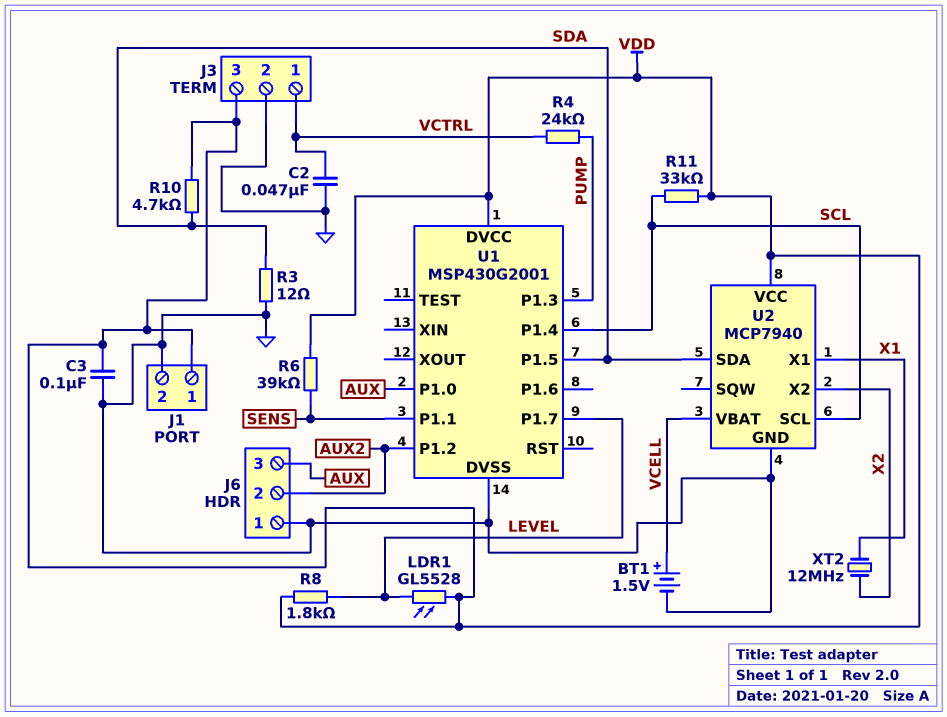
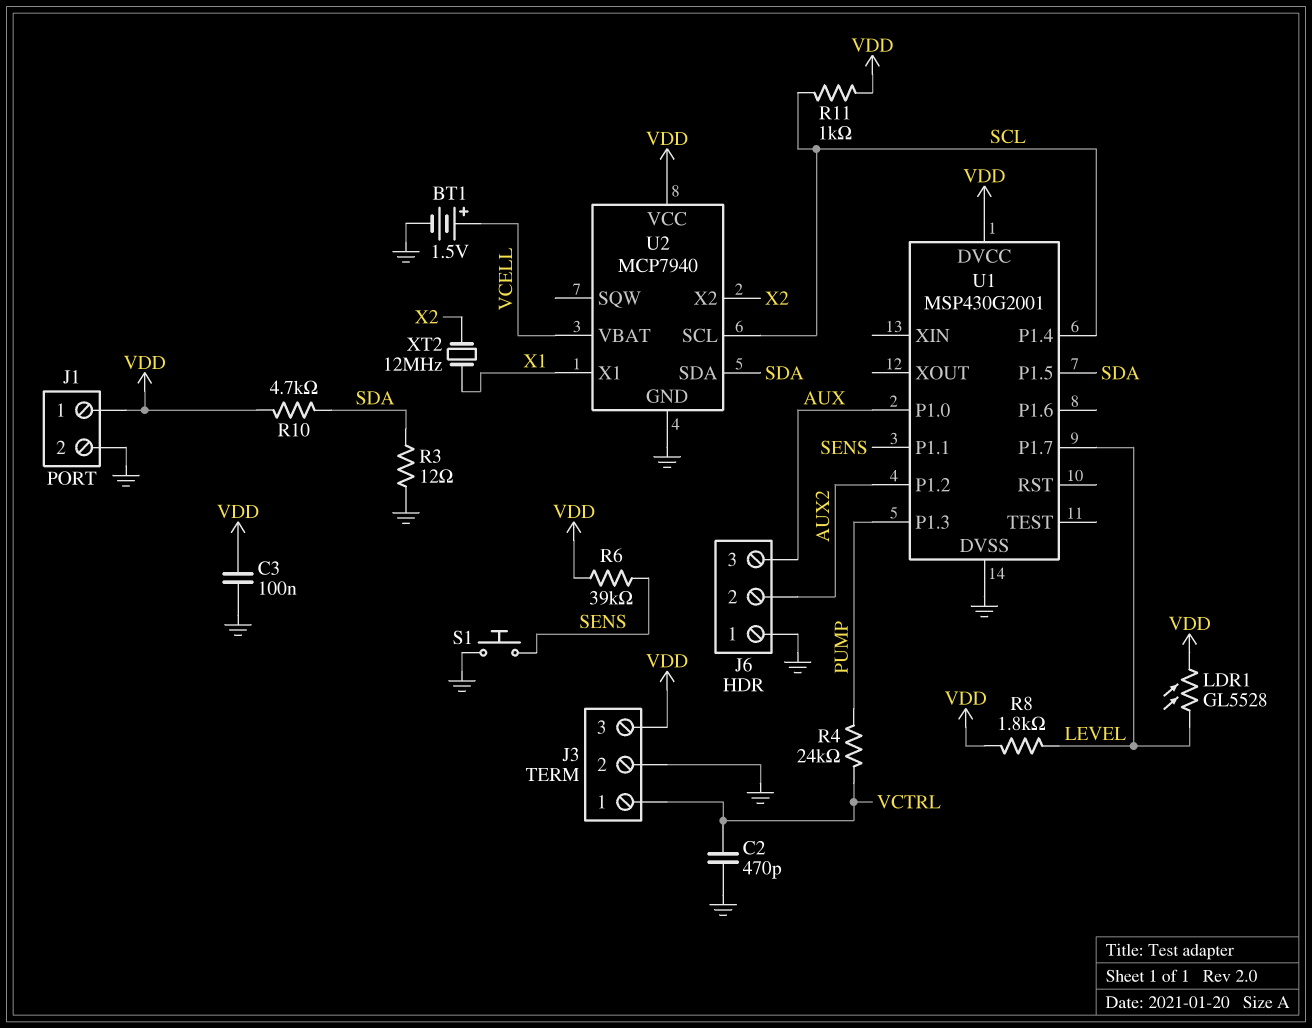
C2: 47nF (GND, VCTRL) -> 470pF (GND, VCTRL)
R11: 33k (SCL, VDD) -> 1k (SCL, VDD)
S1: none -> button (GND, SENS)

